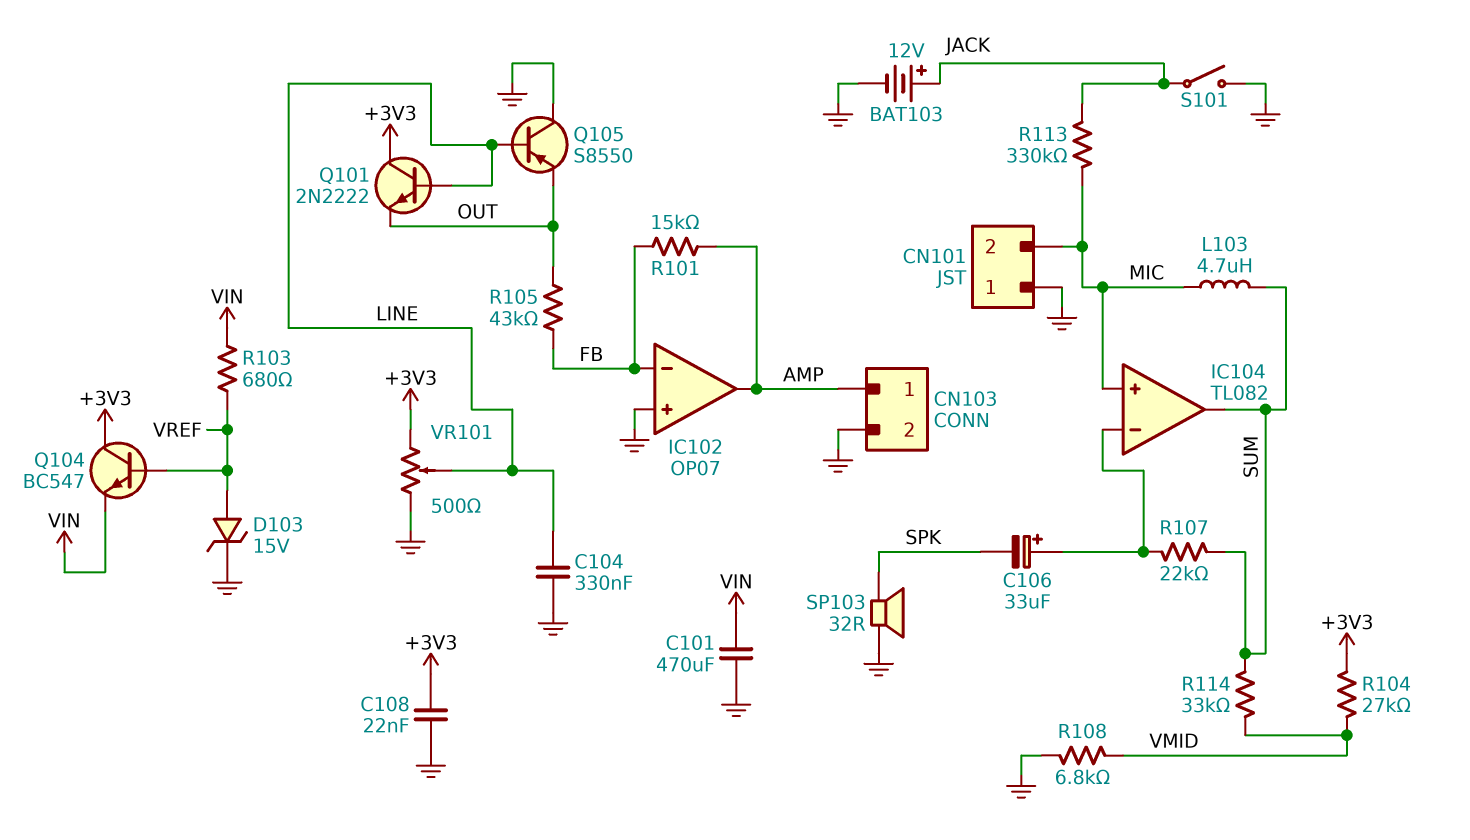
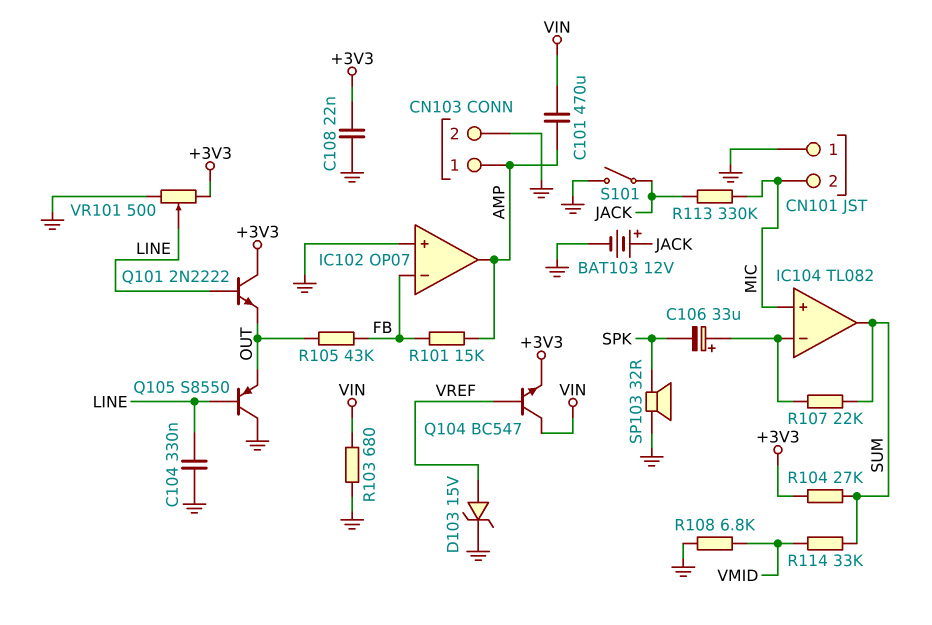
C101: 470uF (GND, VIN) -> 470uF (AMP, VIN)
L103: 4.7uH (MIC, SUM) -> none
Q104: NPN BC547 (B VREF, C +3V3, E VIN) -> NPN BC547 (B VREF, C VIN, E +3V3)
R103: 680 (VIN, VREF) -> 680 (GND, VIN)
R104: 27k (+3V3, VMID) -> 27k (+3V3, SUM)

